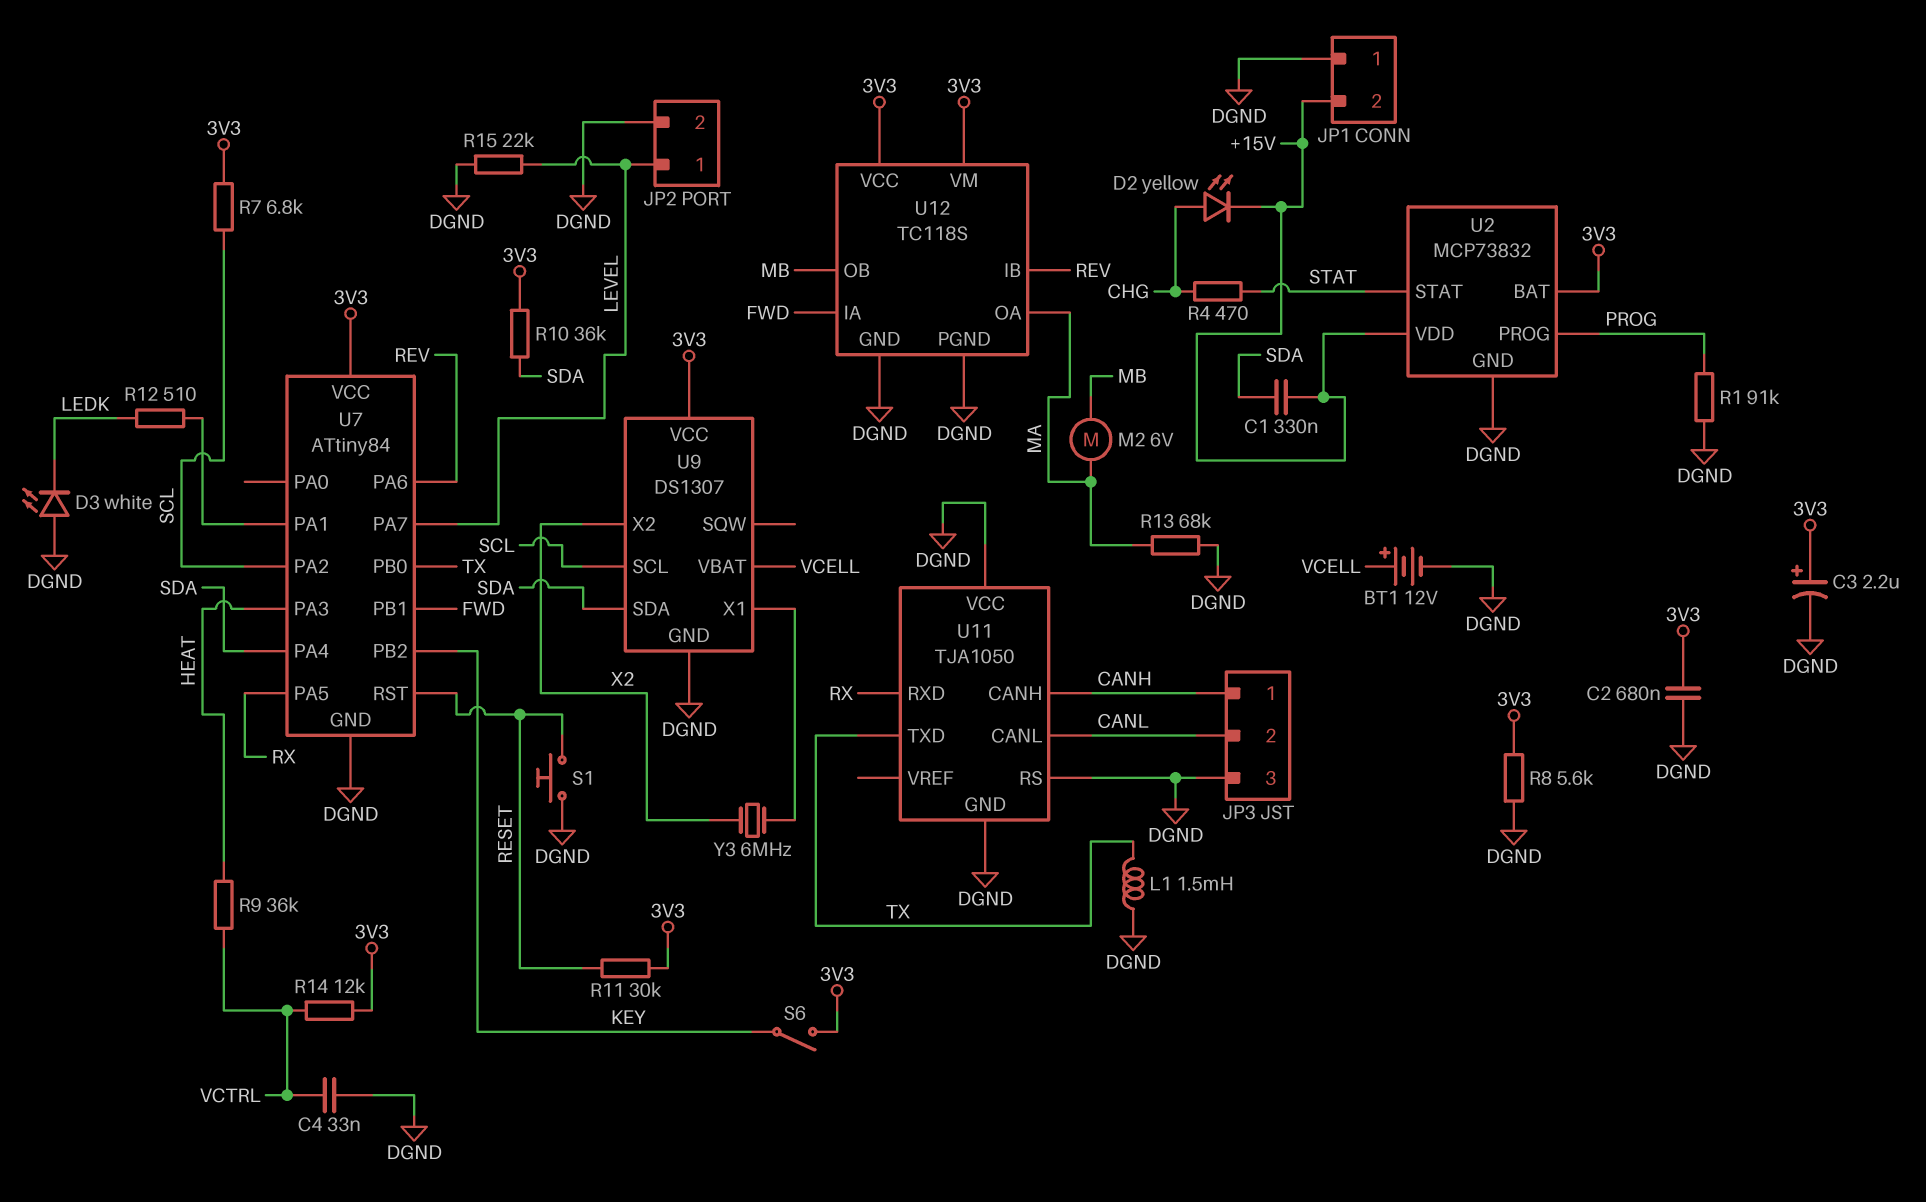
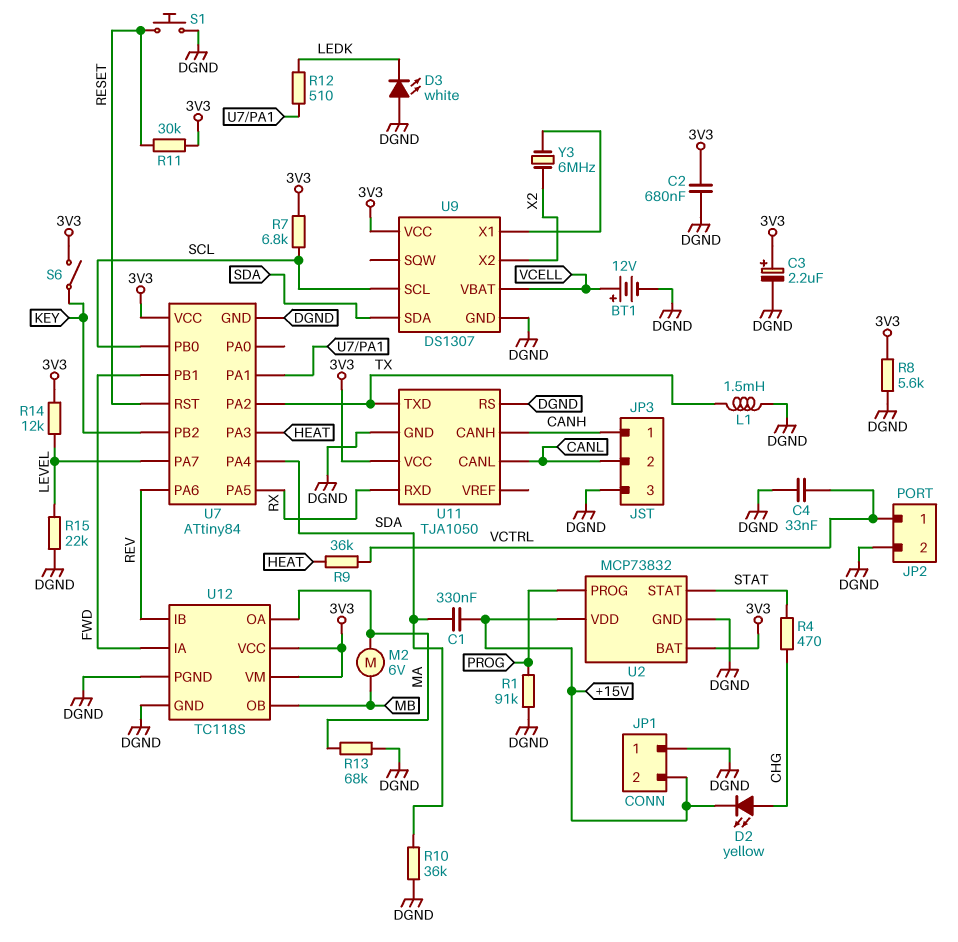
JP2 pin 1: LEVEL -> VCTRL
R10: 36k (3V3, SDA) -> 36k (DGND, SDA)
R14: 12k (3V3, VCTRL) -> 12k (3V3, LEVEL)
U7 pin PA2: SCL -> TX
U7 pin PB0: TX -> SCL
U11 pin VCC: DGND -> 3V3

